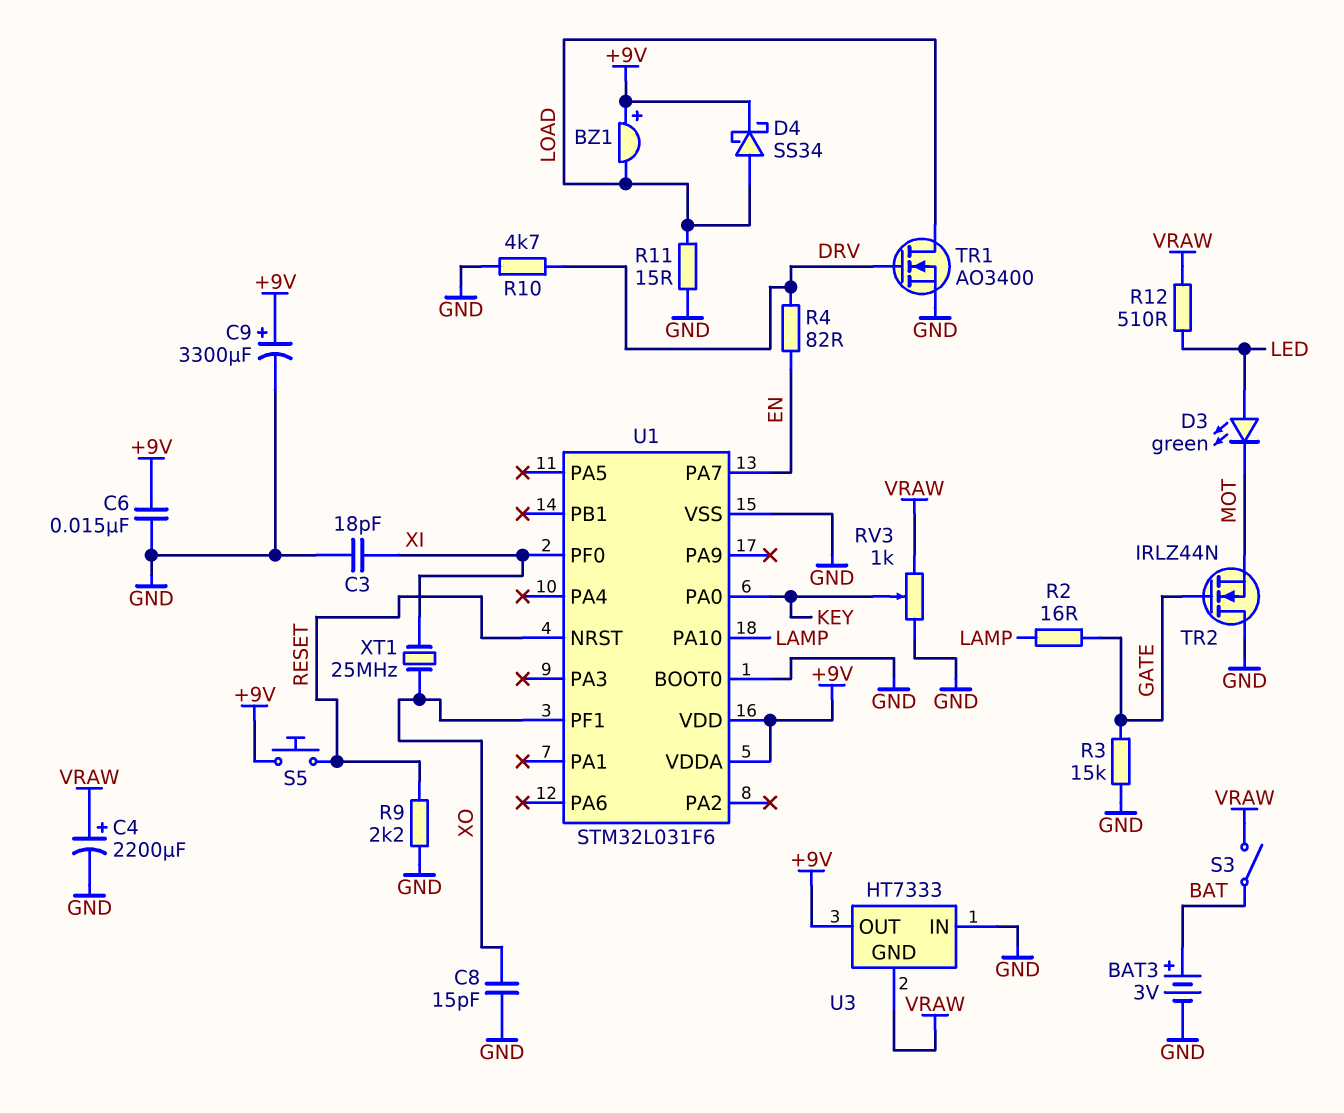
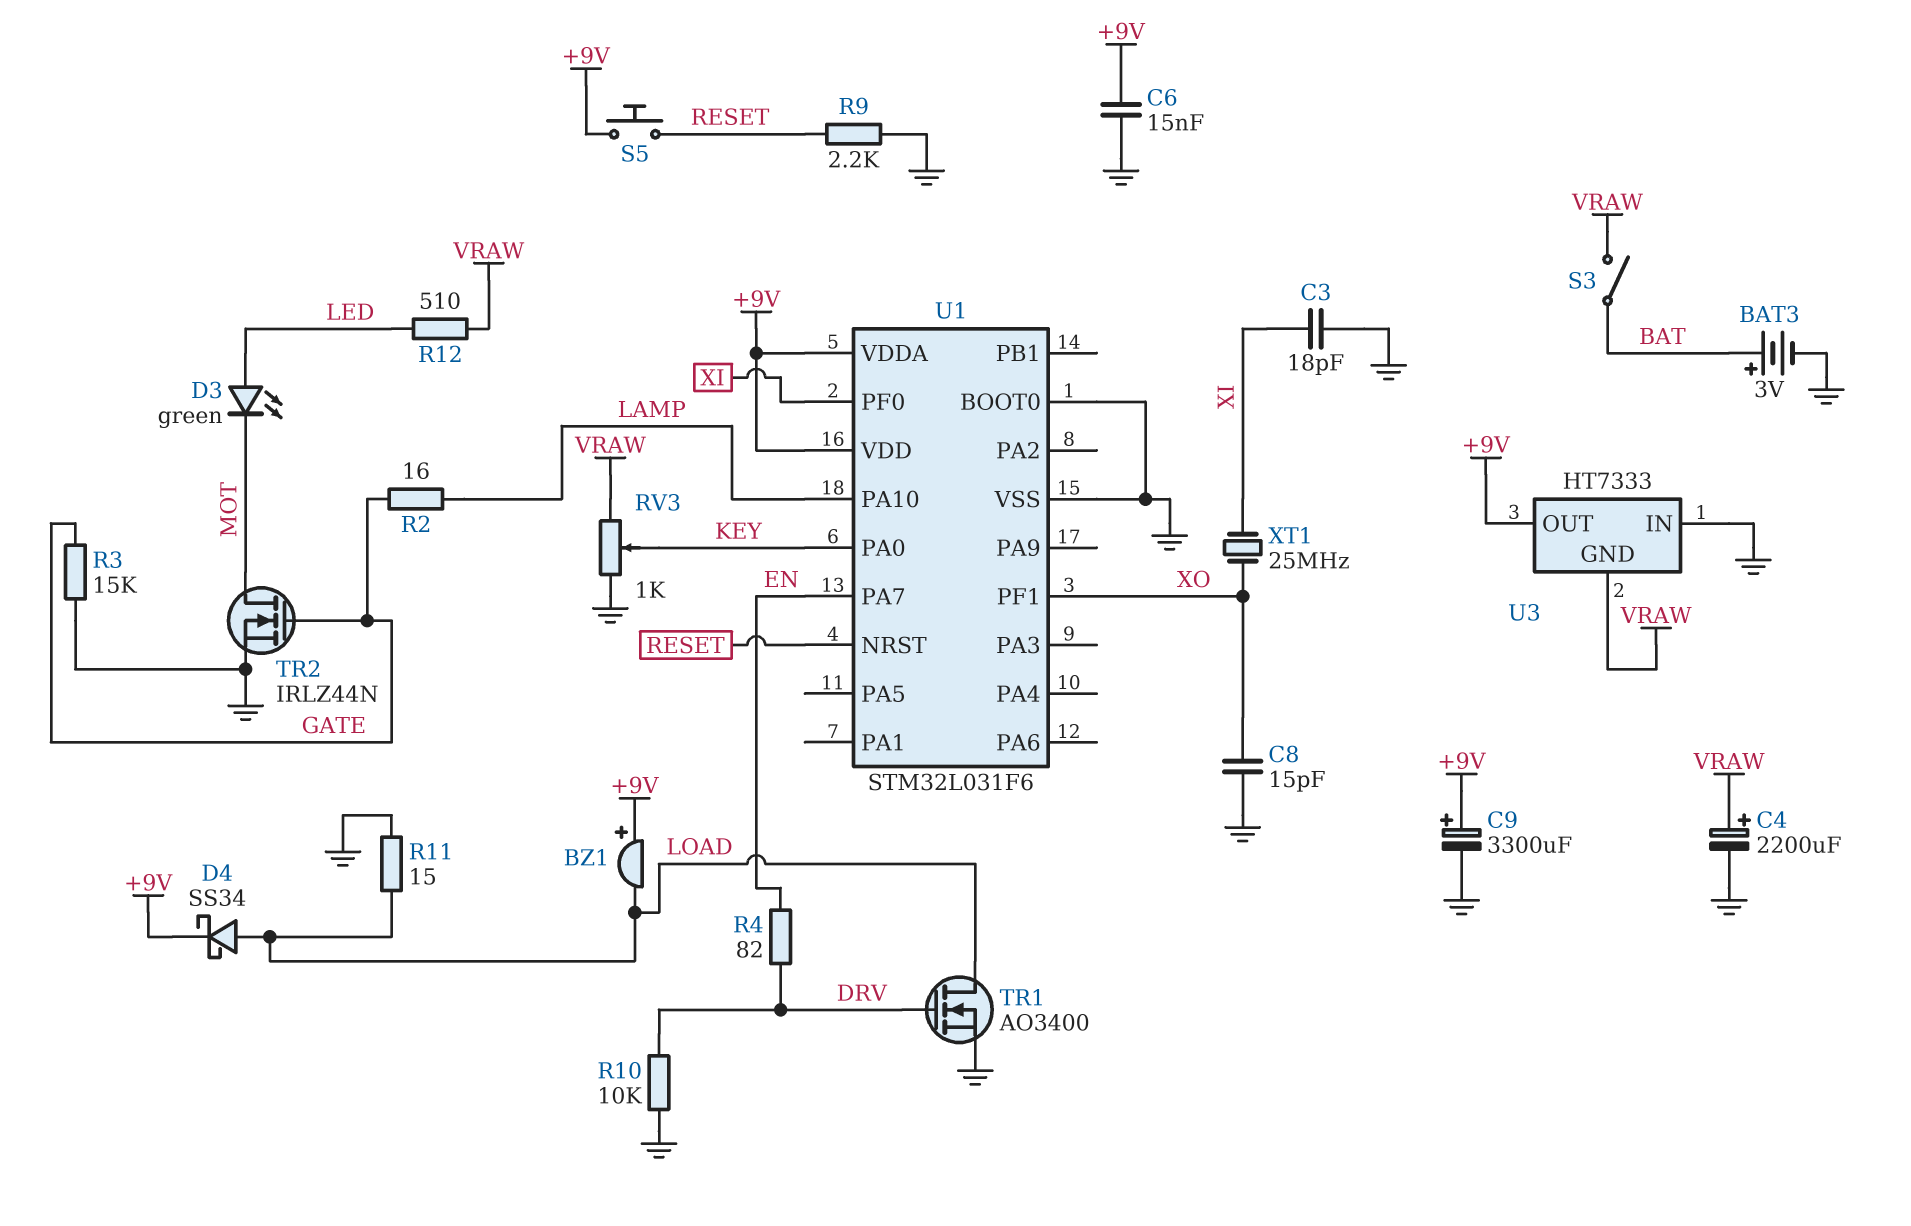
R10: 4.7k (DRV, GND) -> 10k (DRV, GND)
TR2: NMOS IRLZ44N (G GATE, D GND, S MOT) -> NMOS IRLZ44N (G GATE, D MOT, S GND)

